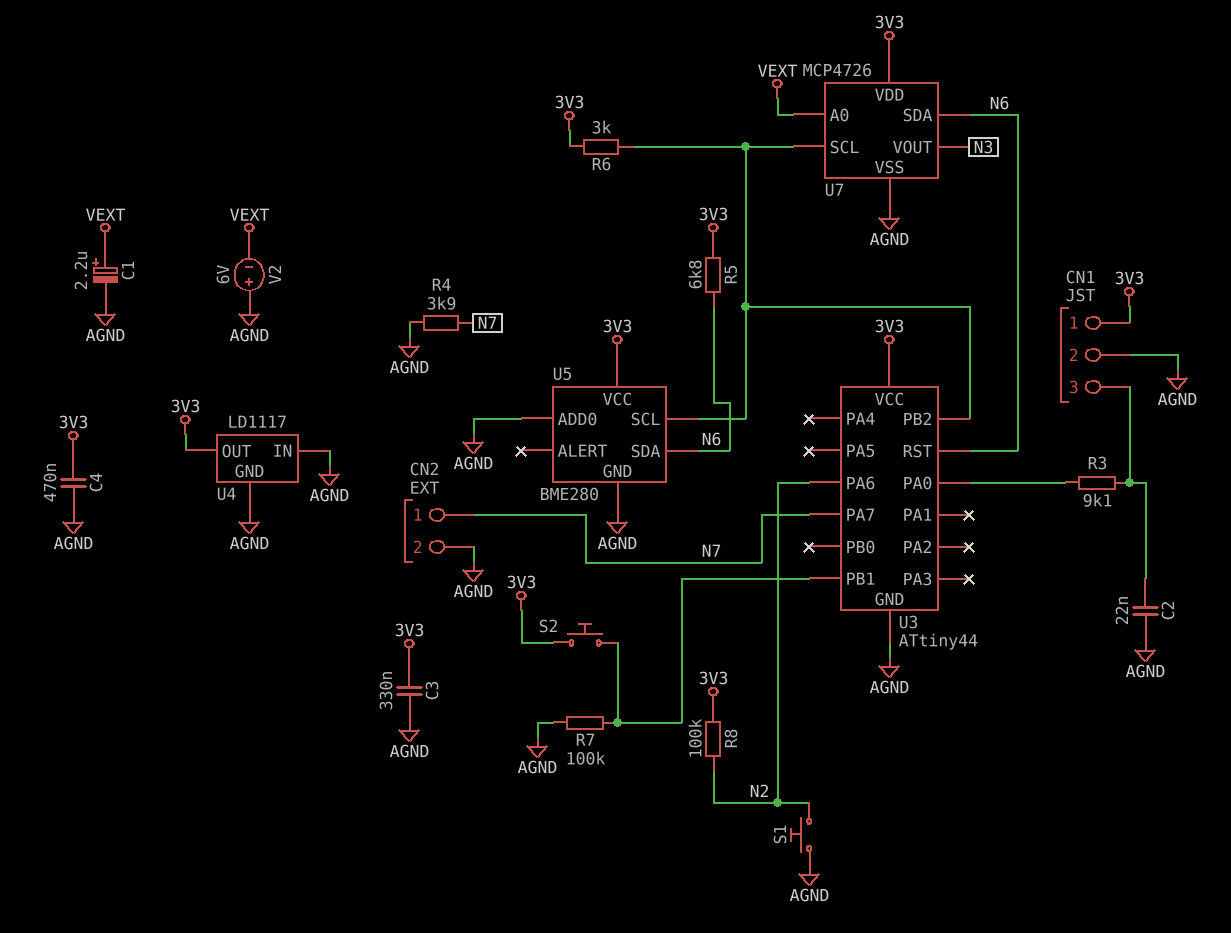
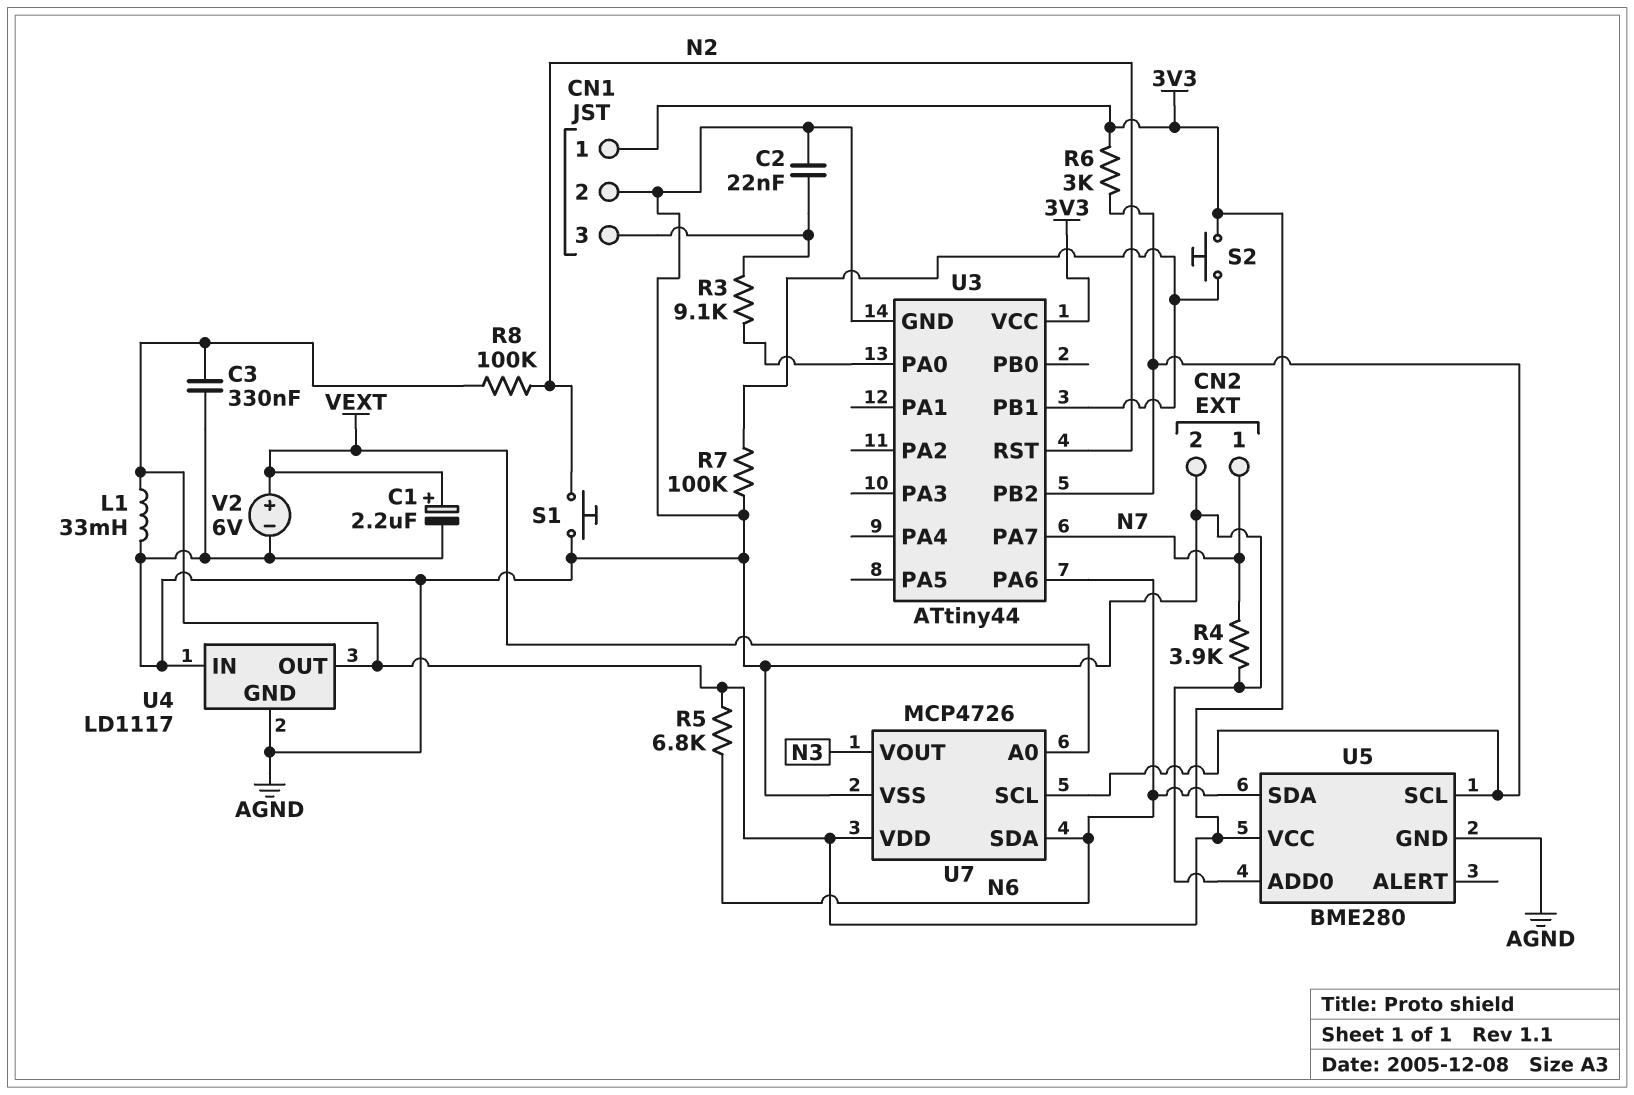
C4: 470nF (3V3, AGND) -> none
L1: none -> 33mH (3V3, AGND)
U3 pin PA6: N2 -> N6
U3 pin RST: N6 -> N2
V2: 6V (plus AGND, minus VEXT) -> 6V (plus VEXT, minus AGND)

